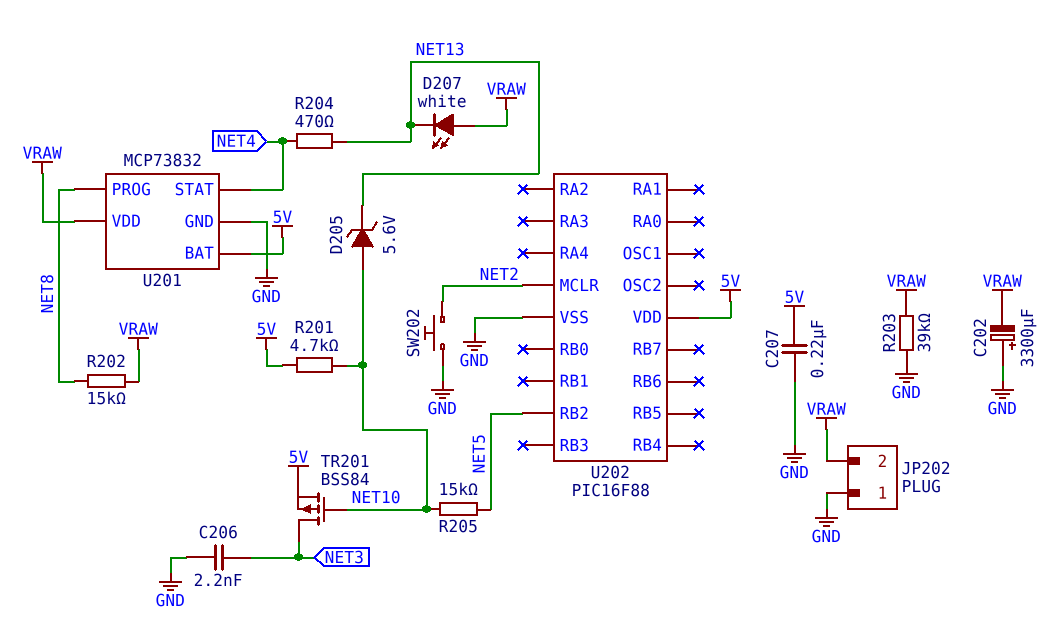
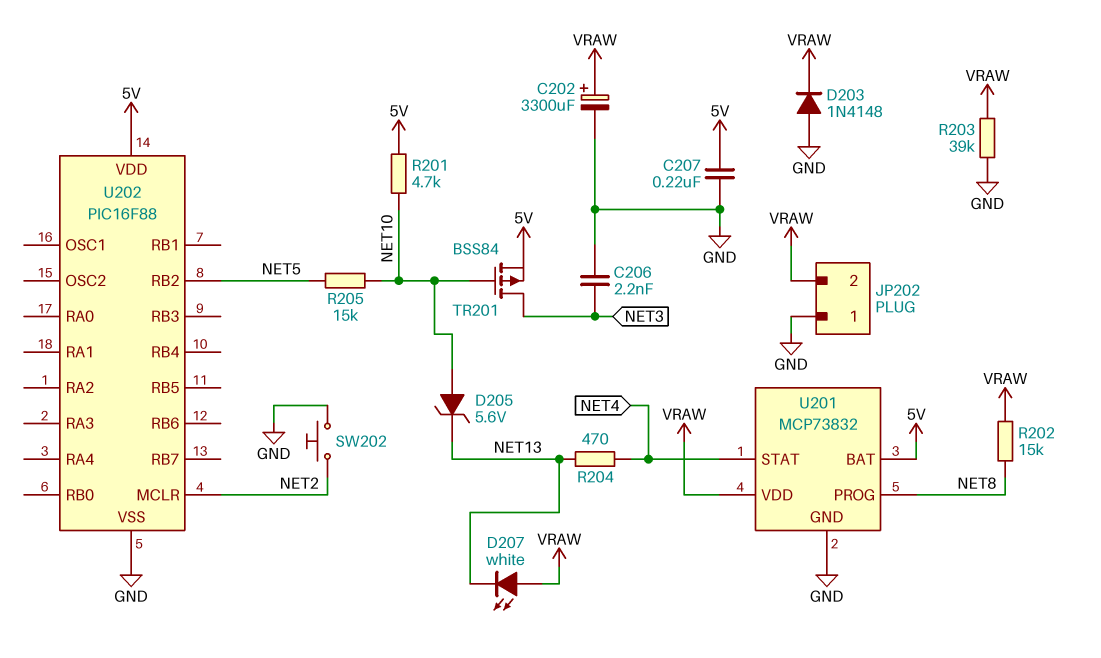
C202: 3300uF (plus GND, minus VRAW) -> 3300uF (plus VRAW, minus GND)
D203: none -> diode 1N4148 (A GND, K VRAW)

